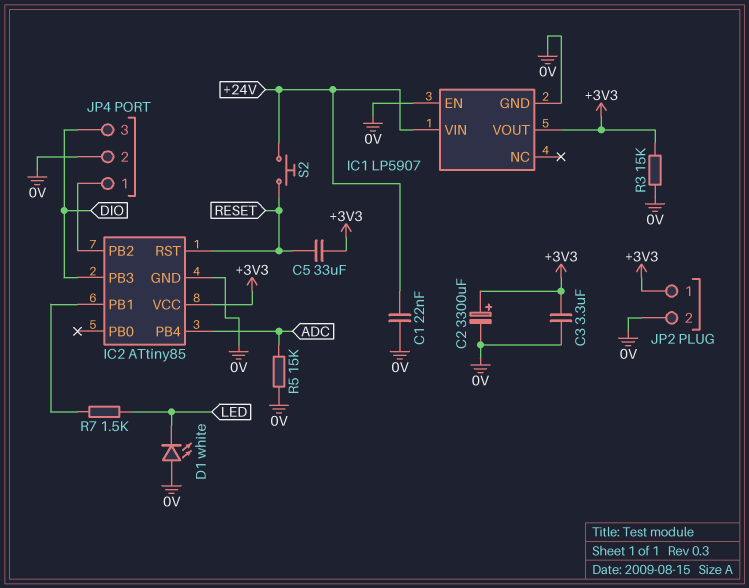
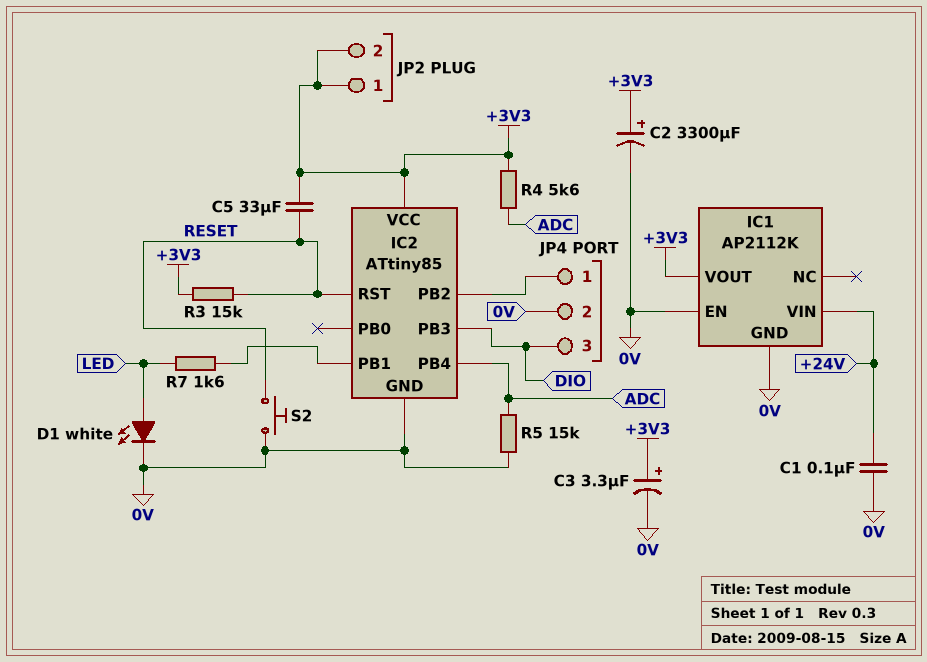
C1: 22nF (+24V, 0V) -> 100nF (+24V, 0V)
C3: 3.3uF (+3V3, 0V) -> 3.3uF (plus +3V3, minus 0V)
D1: LED white (A 0V, K LED) -> LED white (A LED, K 0V)
IC1: LP5907 -> AP2112K
JP2 pin 2: 0V -> +3V3
R3: 15k (+3V3, 0V) -> 15k (+3V3, RESET)
R4: none -> 5.6k (+3V3, ADC)
R7: 1.5k (IC2/PB1, LED) -> 1.6k (IC2/PB1, LED)
S2: button (+24V, RESET) -> button (0V, RESET)

